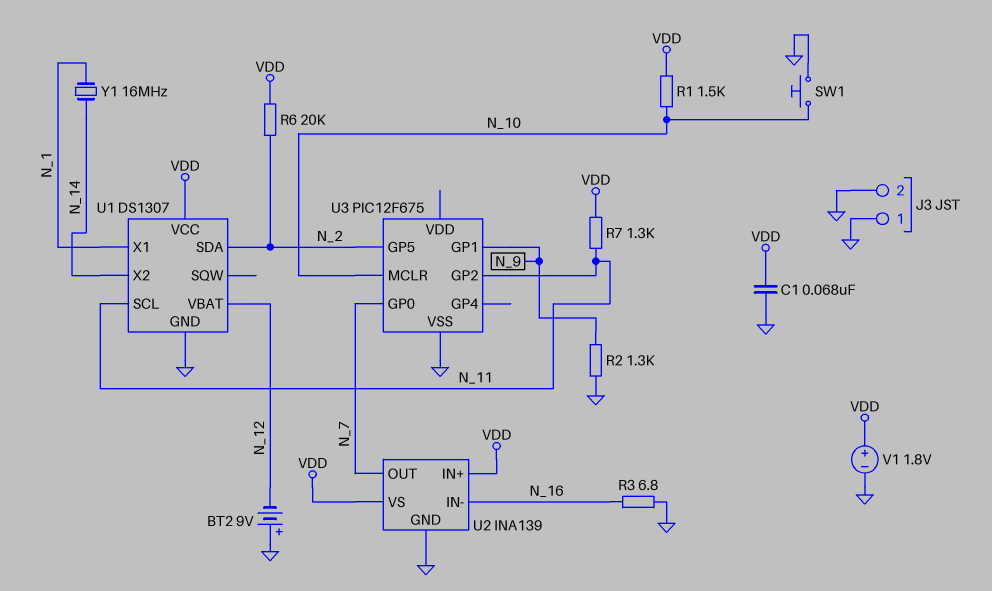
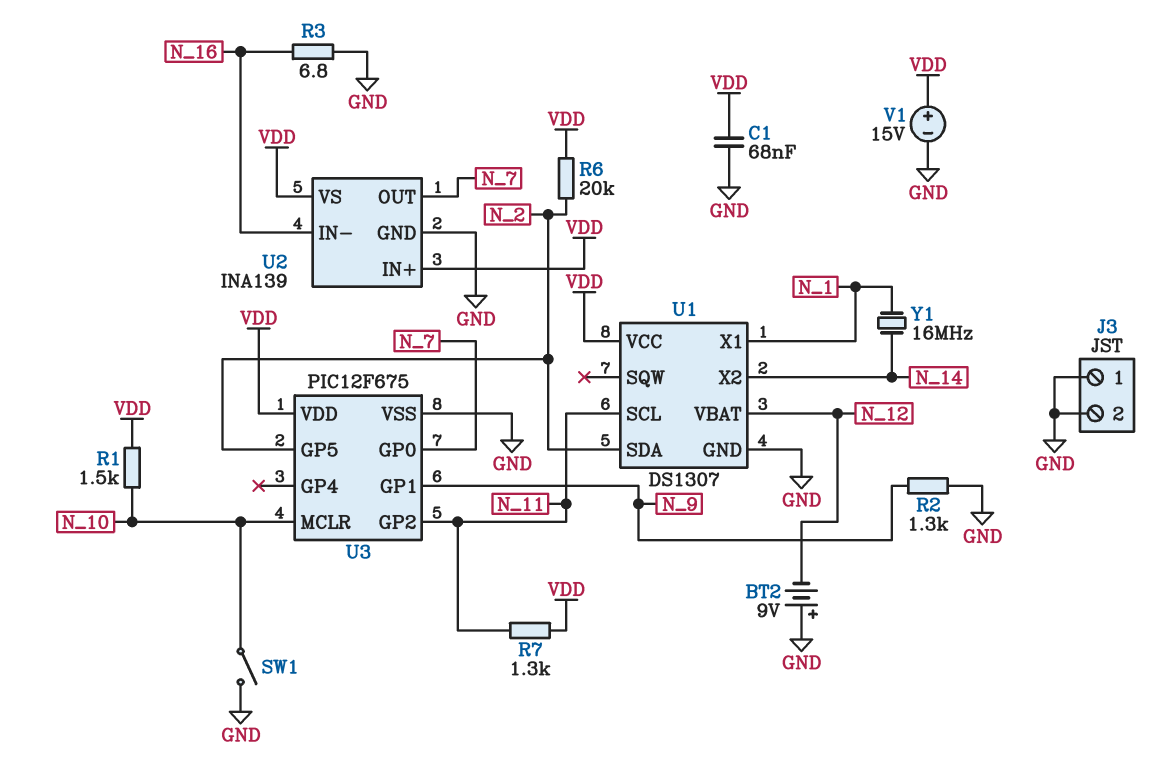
SW1: button (GND, N_10) -> switch (GND, N_10)
U3 pin VDD: none -> VDD
V1: 1.8V (plus VDD, minus GND) -> 15V (plus VDD, minus GND)

